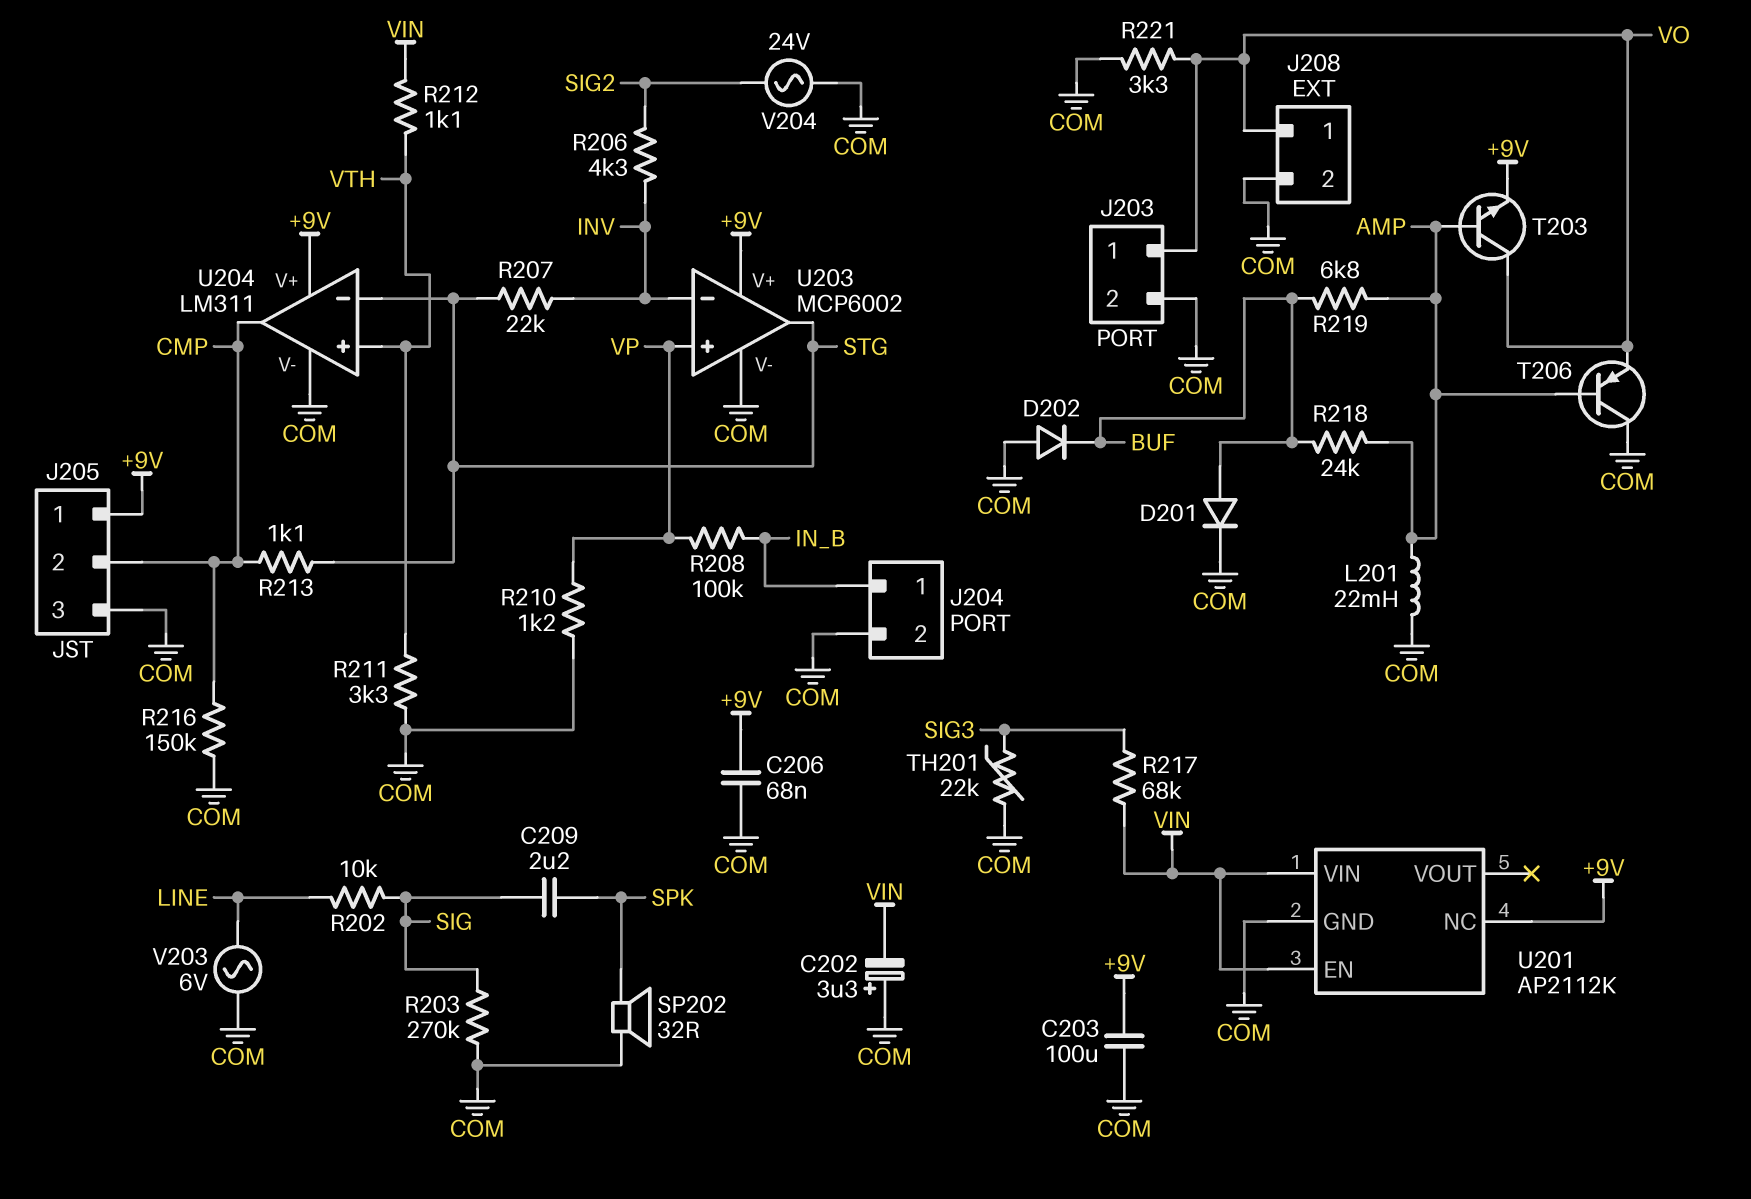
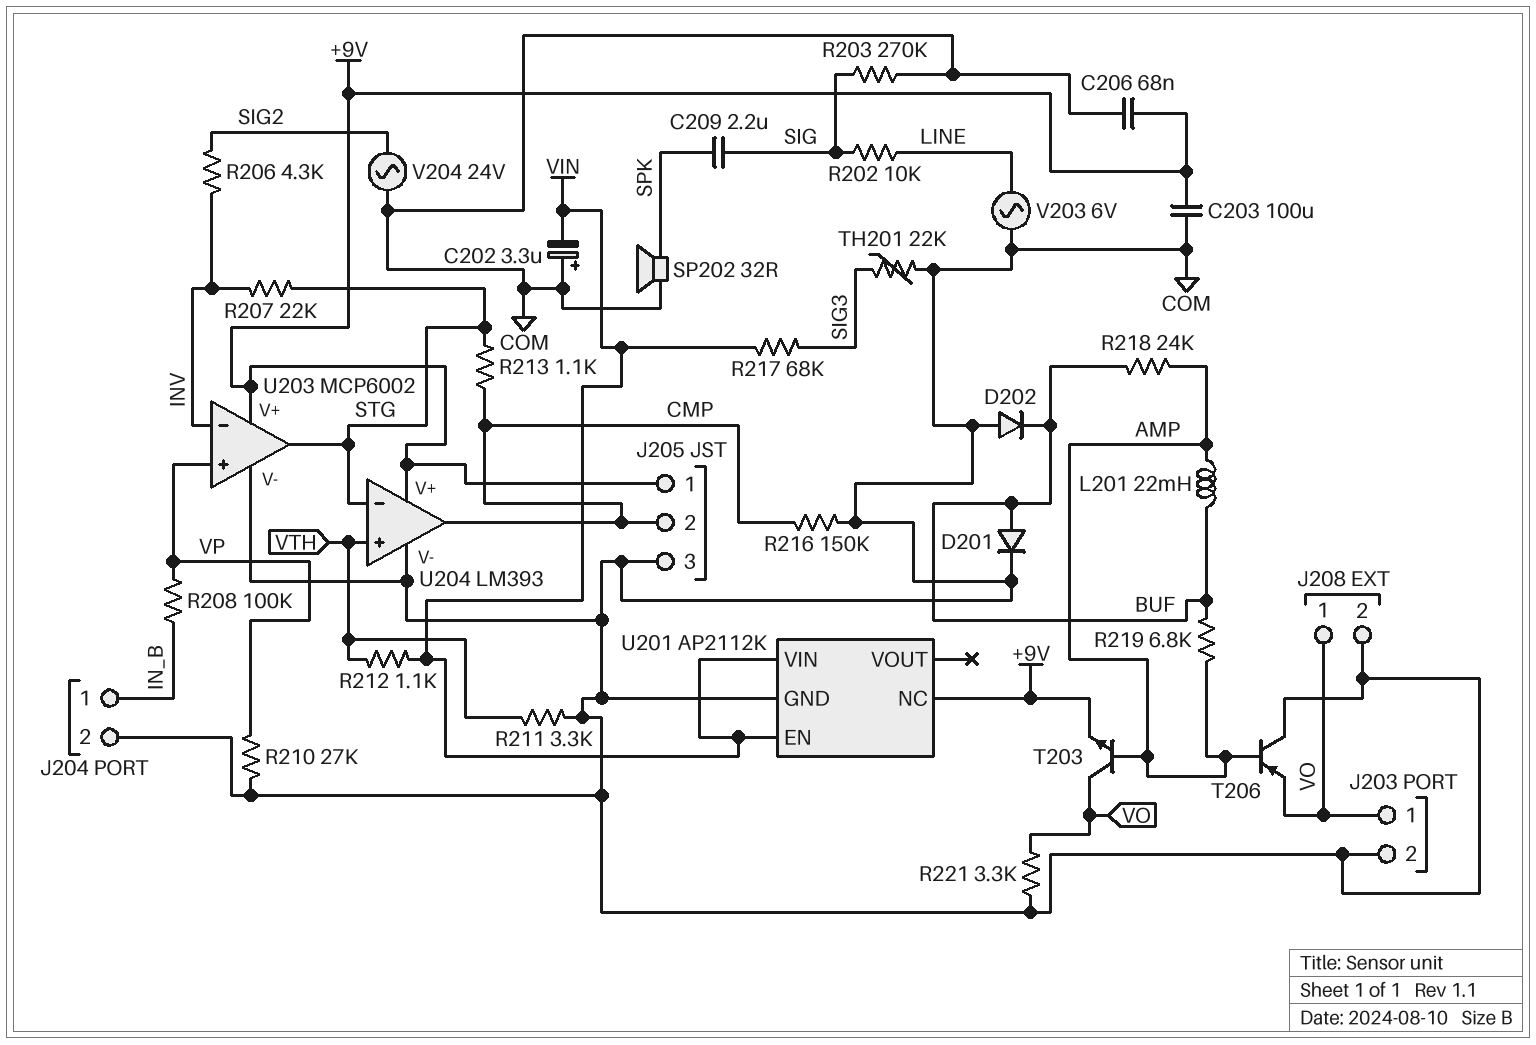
L201: 22mH (AMP, COM) -> 22mH (AMP, BUF)
R210: 1.2k (COM, VP) -> 27k (COM, VP)
U204: LM311 -> LM393

